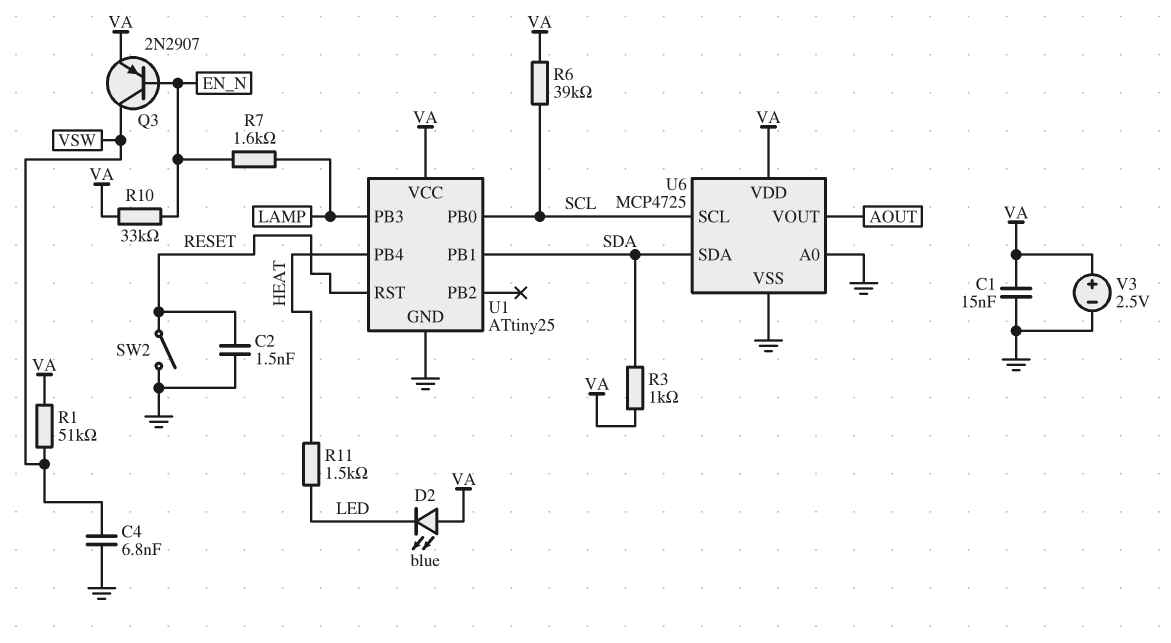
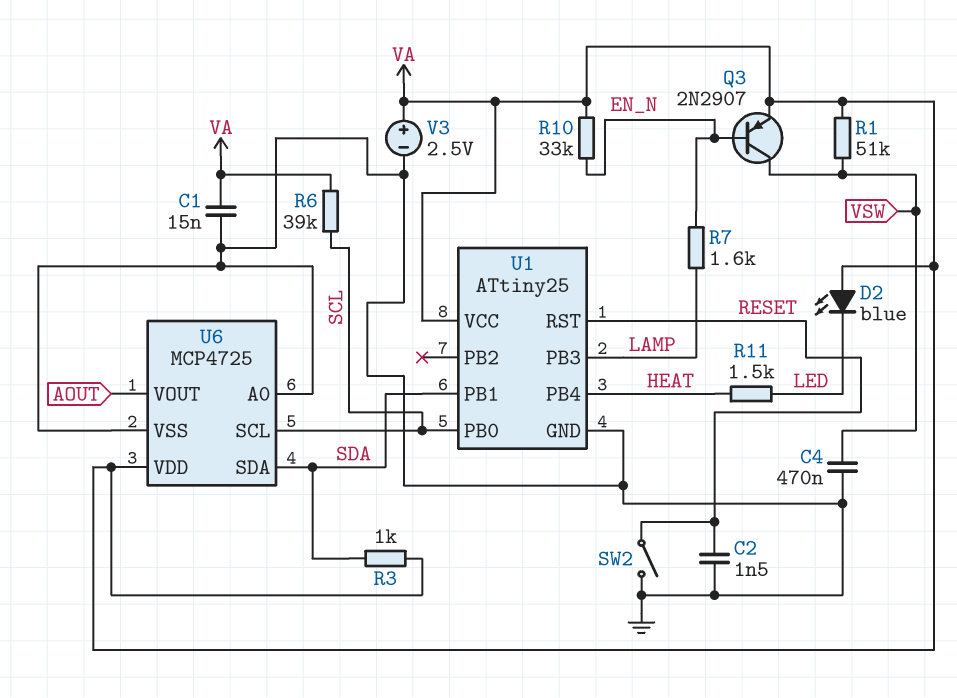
C4: 6.8nF (GND, VSW) -> 470nF (GND, VSW)

